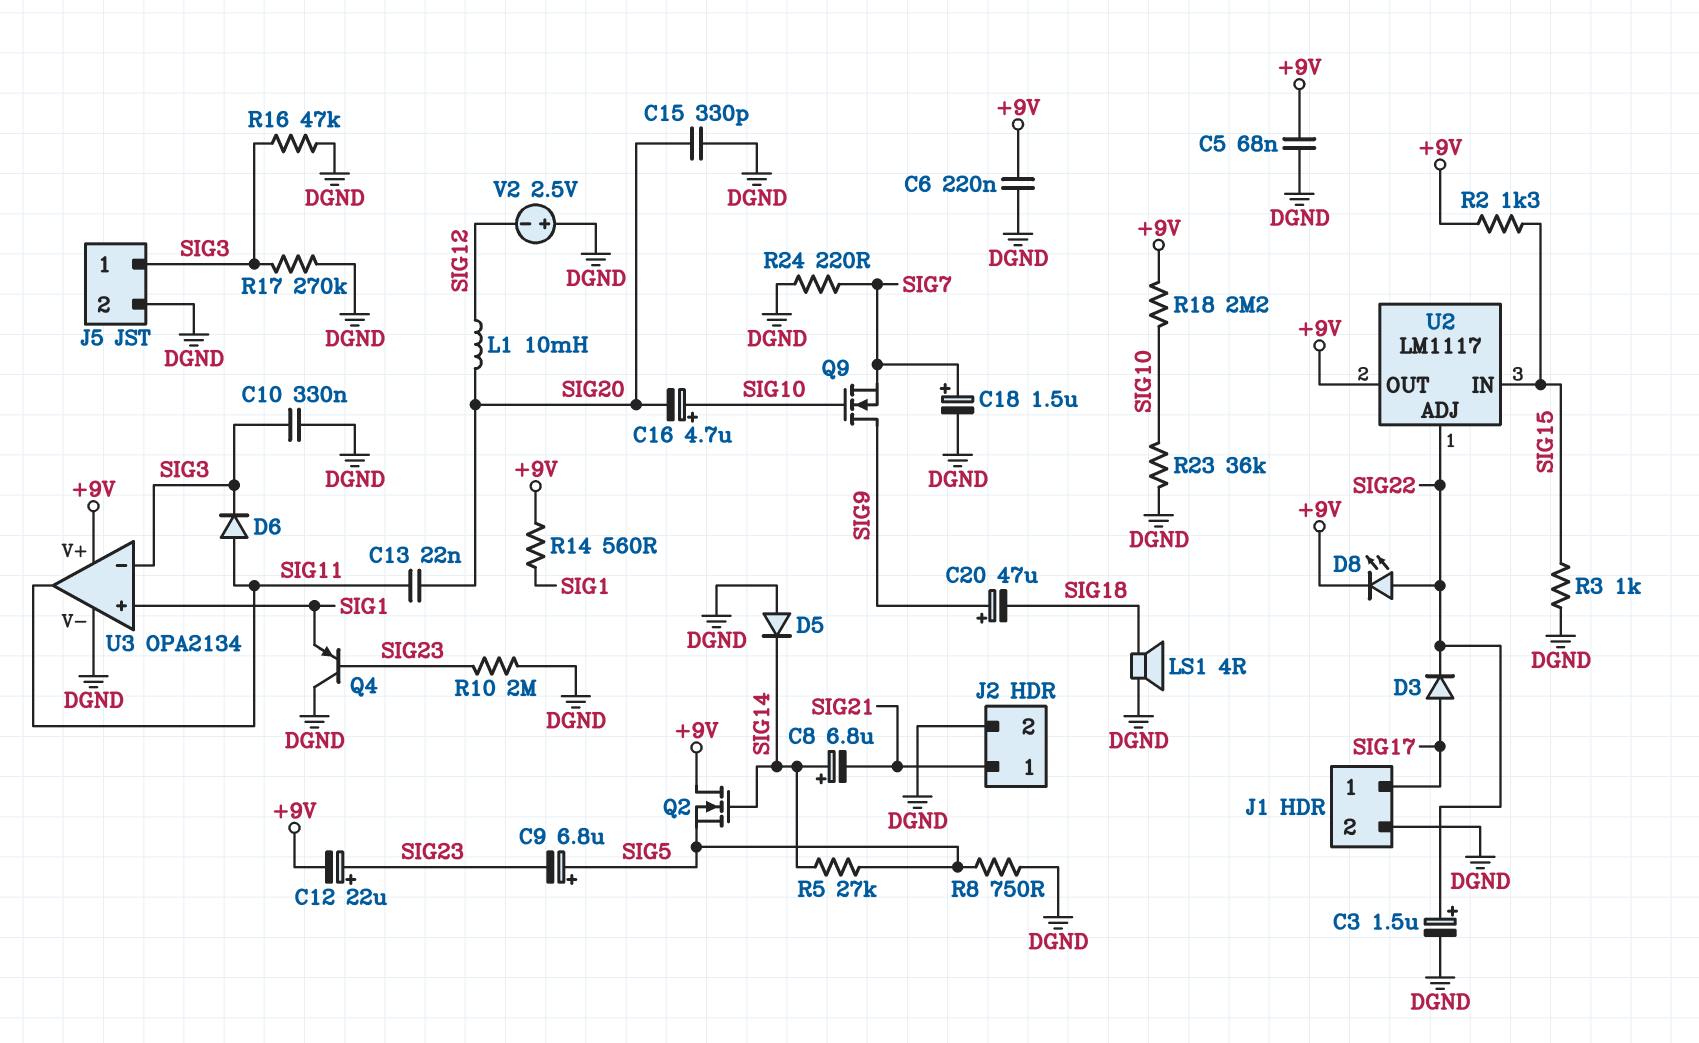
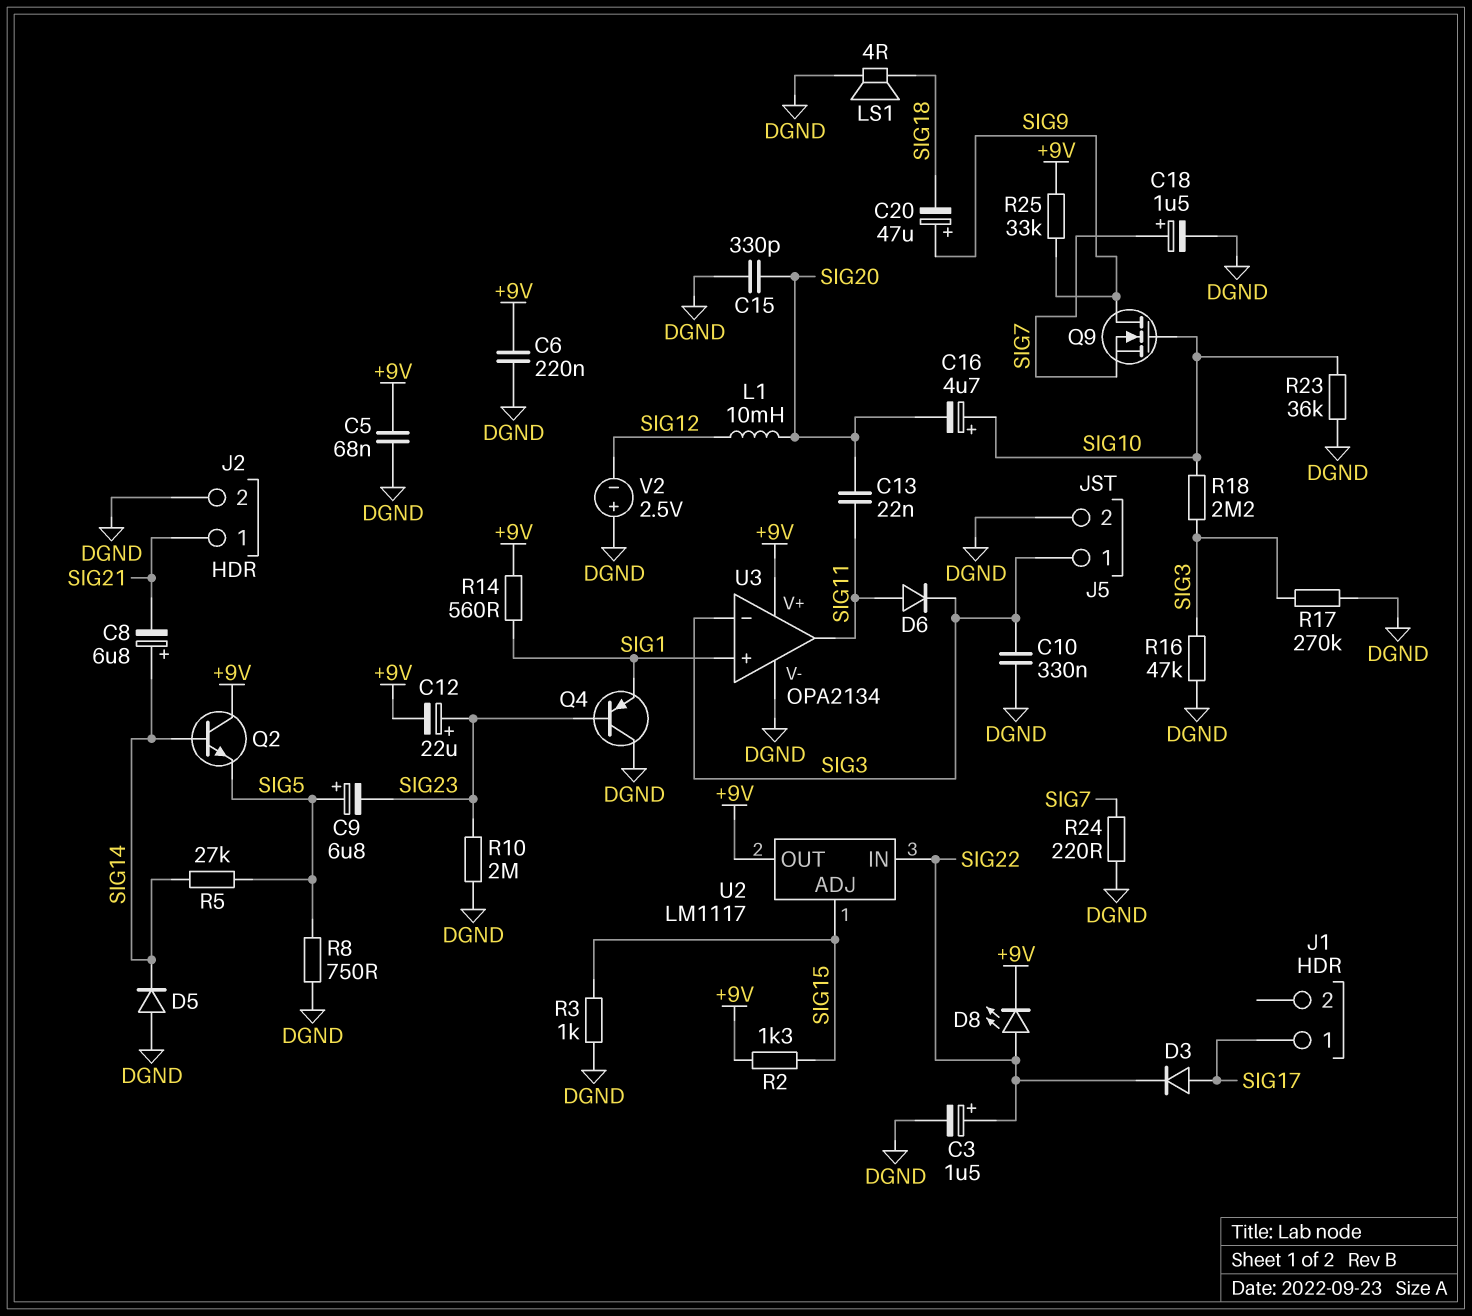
J1 pin 2: DGND -> none
Q2: NMOS (G SIG14, D +9V, S SIG5) -> NPN (B SIG14, C +9V, E SIG5)
R18: 2.2M (+9V, SIG10) -> 2.2M (SIG3, SIG10)
R25: none -> 33k (+9V, SIG9)
U2 pin ADJ: SIG22 -> SIG15
U2 pin IN: SIG15 -> SIG22

